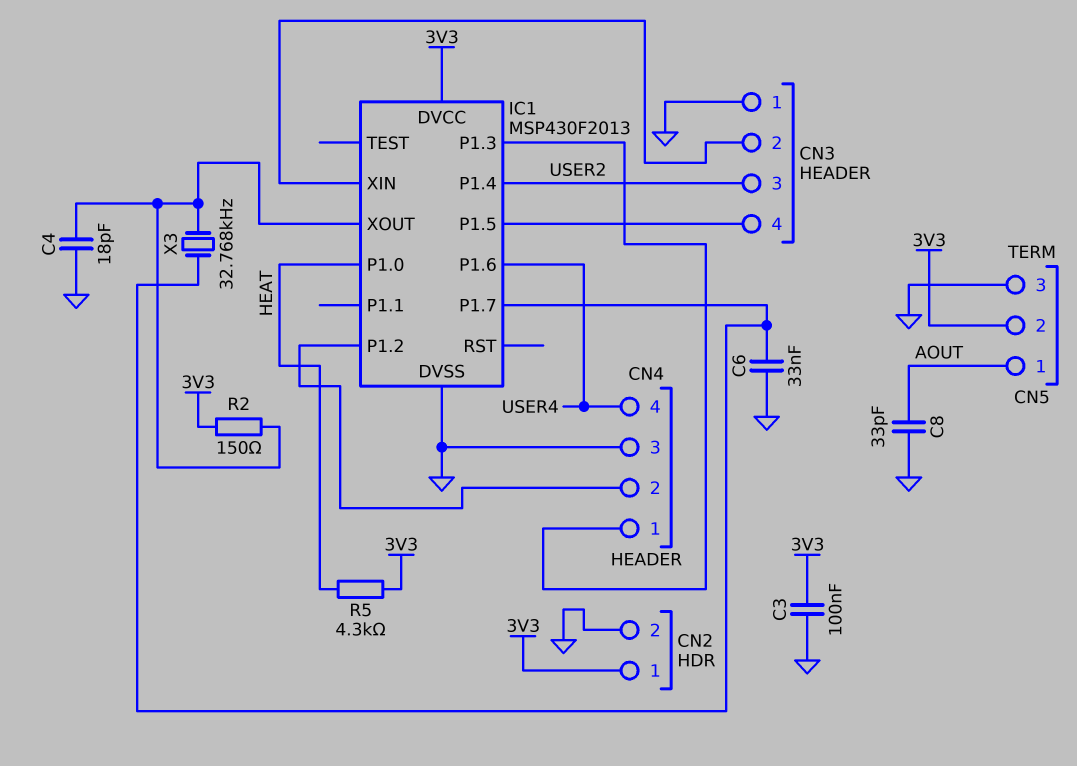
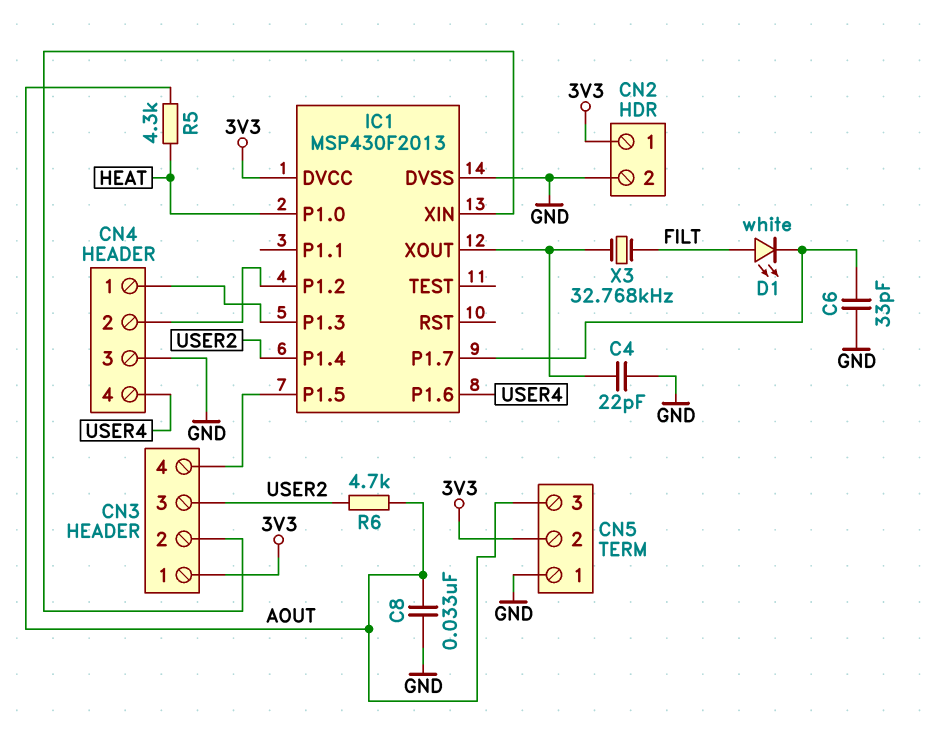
C3: 100nF (3V3, GND) -> none
C4: 18pF (GND, IC1/XOUT) -> 22pF (GND, IC1/XOUT)
C6: 33nF (GND, IC1/P1.7) -> 33pF (GND, IC1/P1.7)
C8: 33pF (AOUT, GND) -> 33nF (AOUT, GND)
CN3 pin 1: GND -> 3V3
CN5 pin 1: AOUT -> GND
CN5 pin 3: GND -> AOUT
D1: none -> LED white (A FILT, K IC1/P1.7)
R2: 150 (3V3, IC1/XOUT) -> none
R5: 4.3k (3V3, HEAT) -> 4.3k (AOUT, HEAT)
R6: none -> 4.7k (AOUT, USER2)
X3: 32.768kHz (IC1/P1.7, IC1/XOUT) -> 32.768kHz (FILT, IC1/XOUT)

